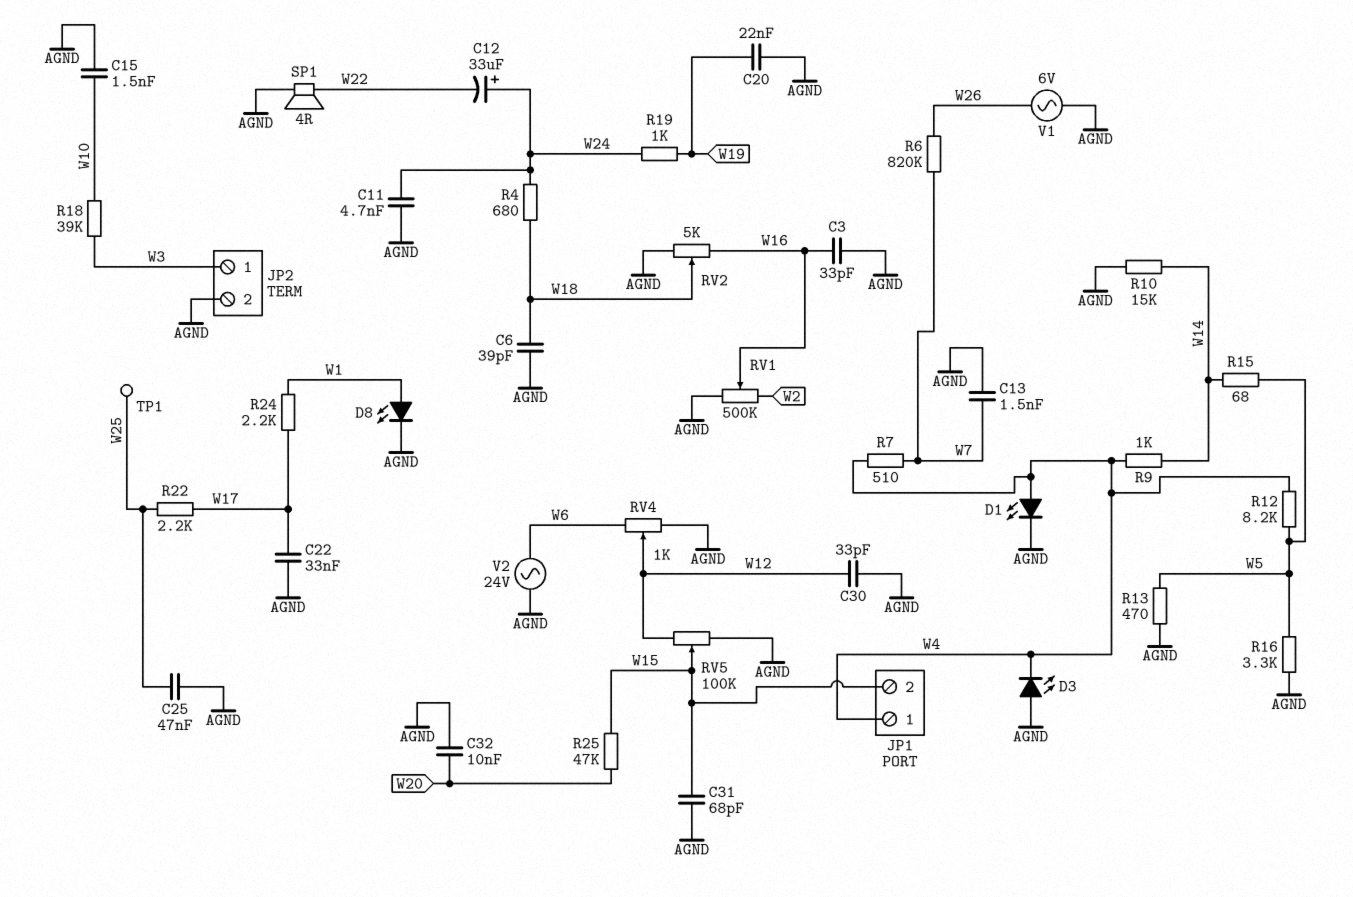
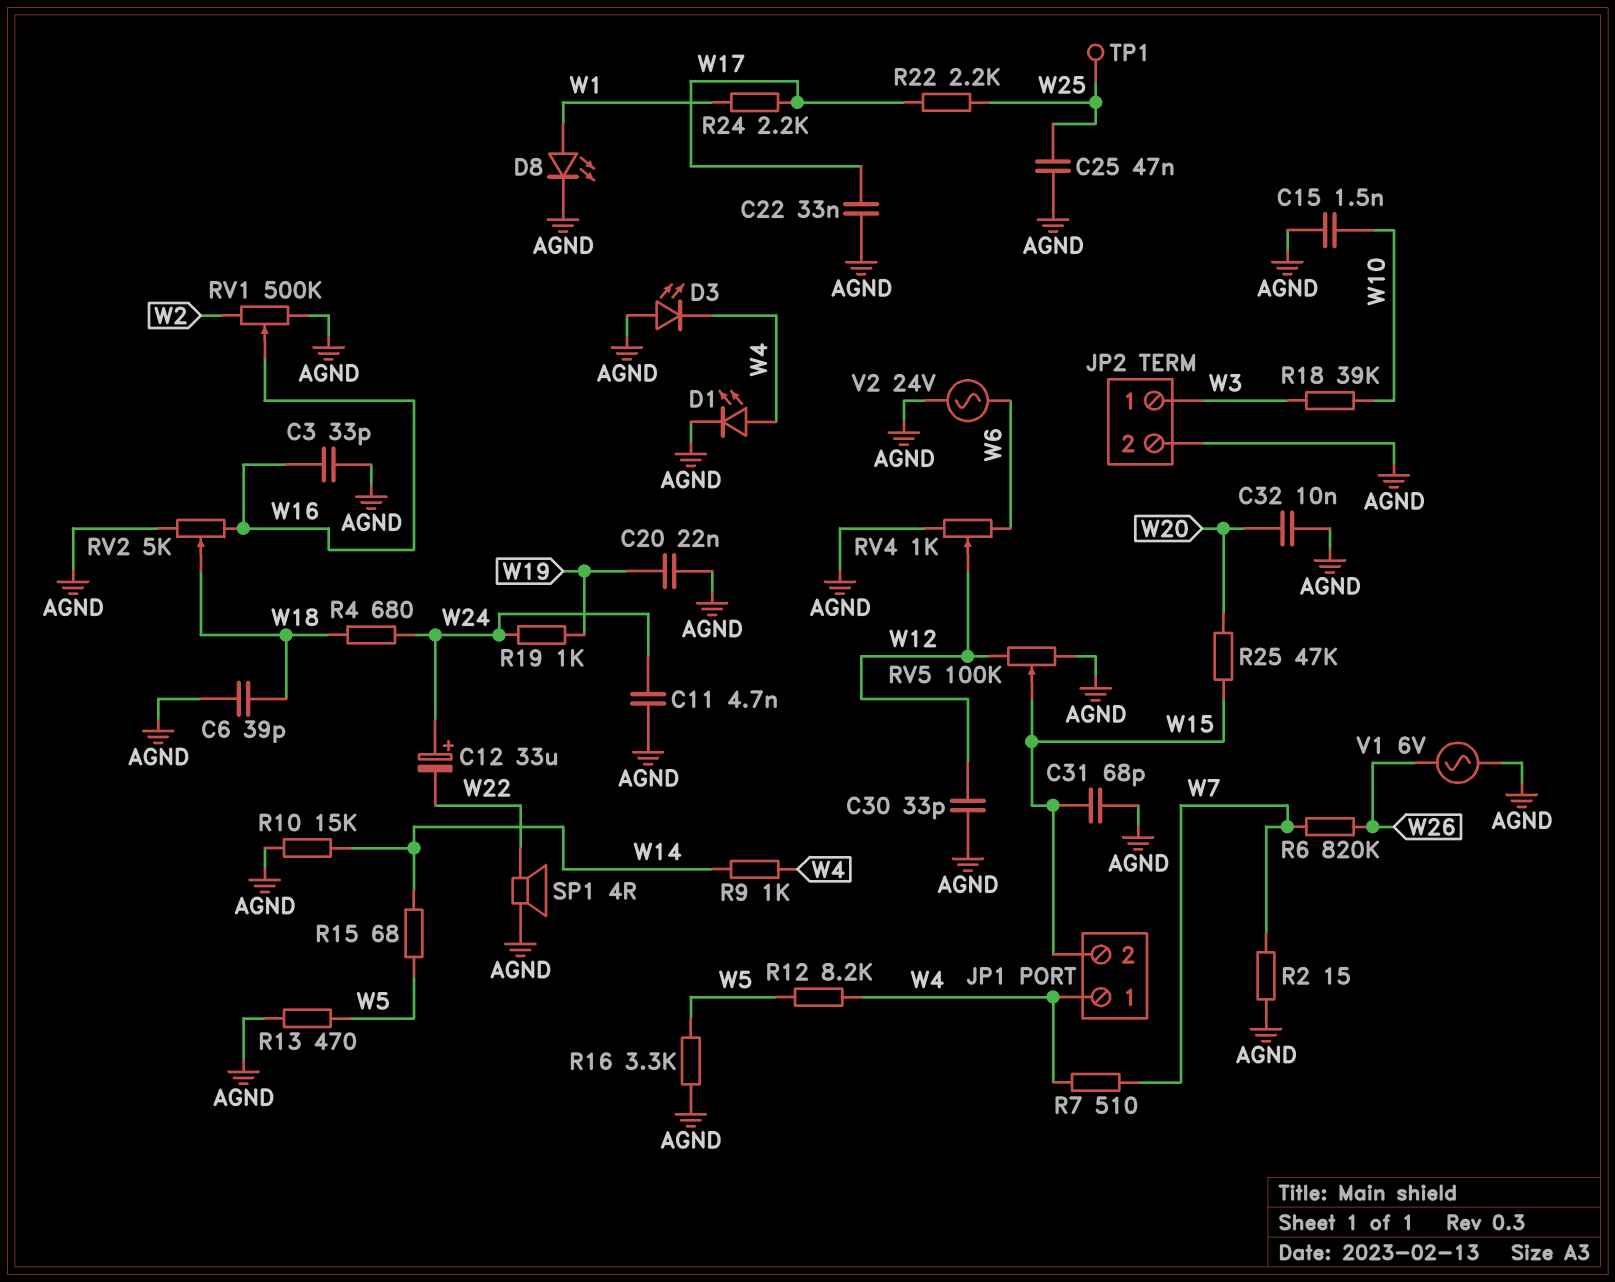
C13: 1.5nF (AGND, W7) -> none
R2: none -> 15 (AGND, W7)

